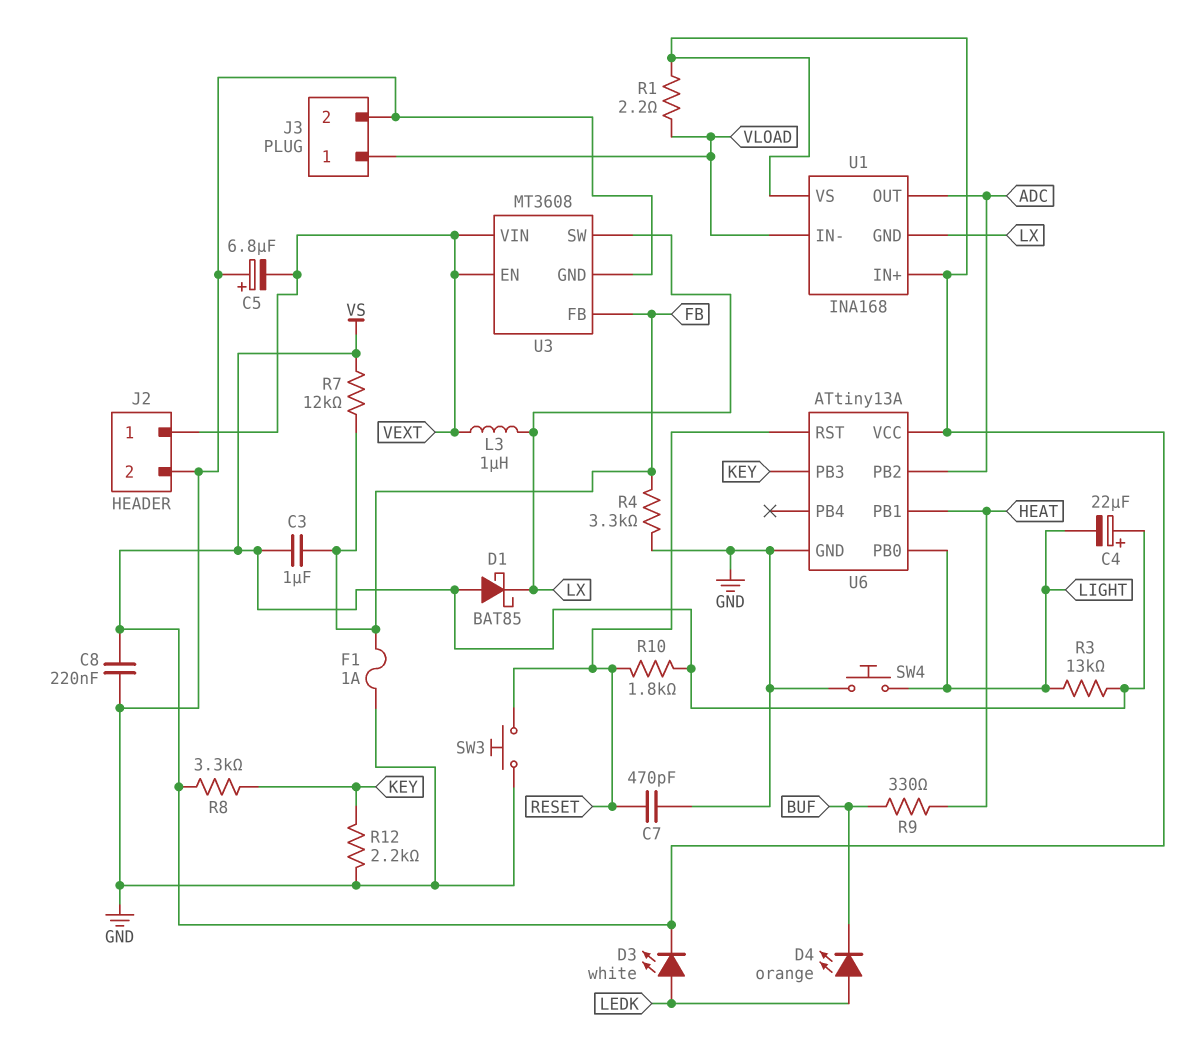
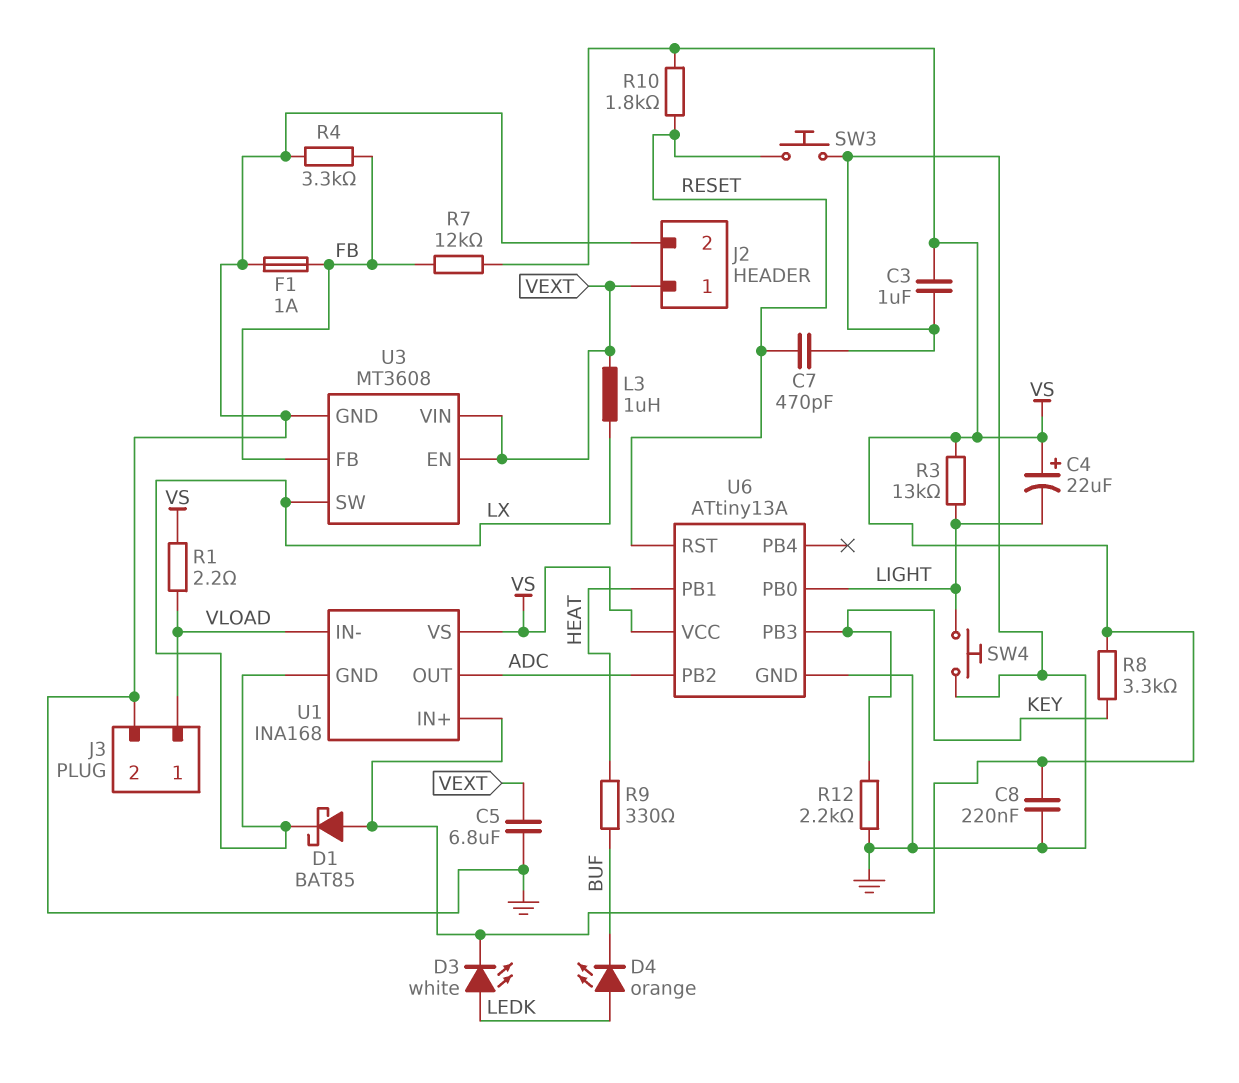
C3: 1uF (FB, VS) -> 1uF (GND, VS)
C5: 6.8uF (plus GND, minus VEXT) -> 6.8uF (GND, VEXT)

